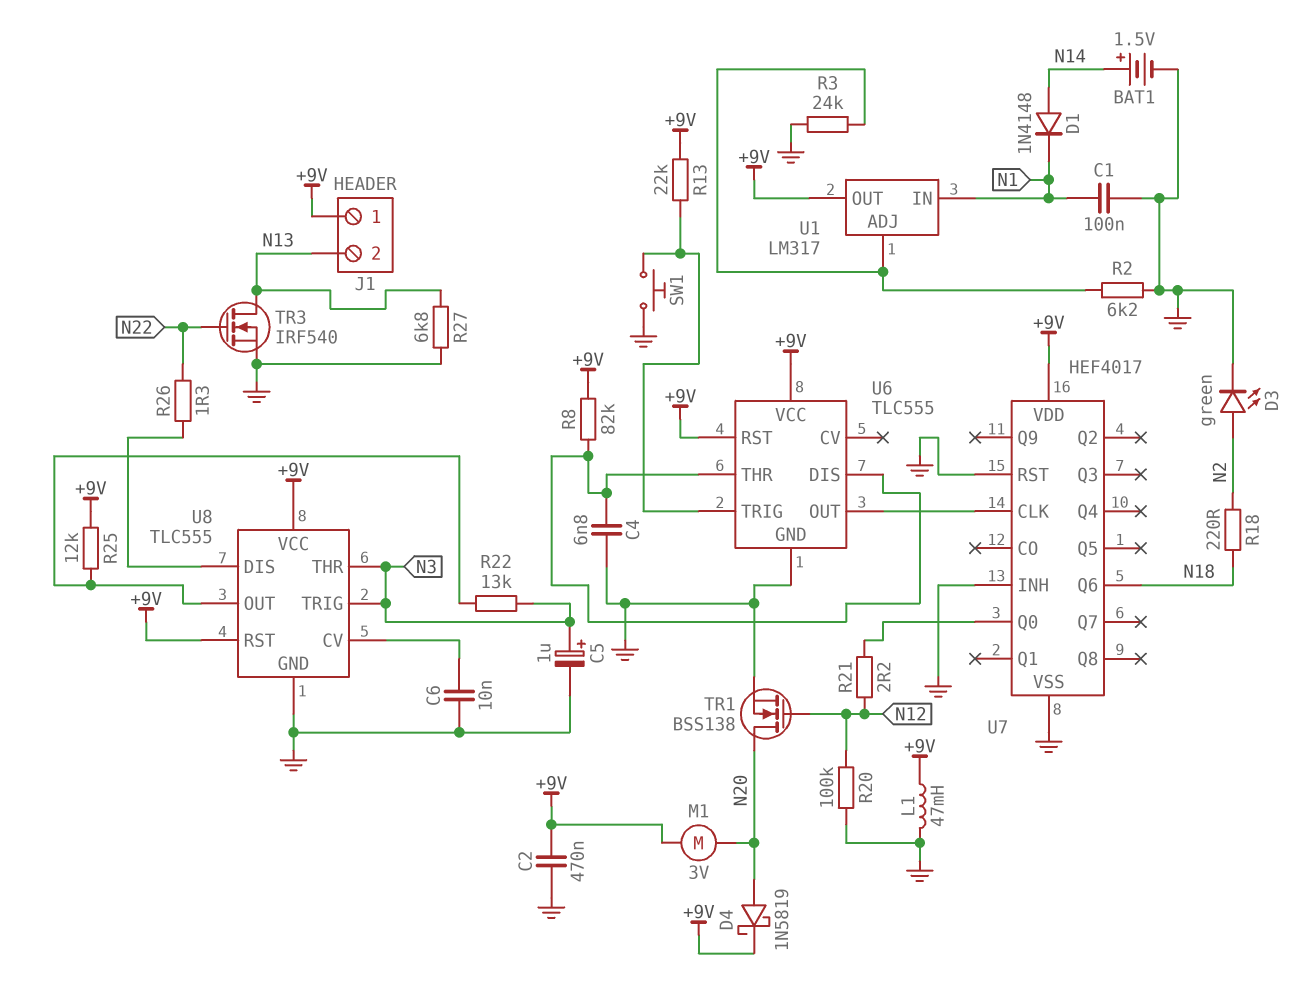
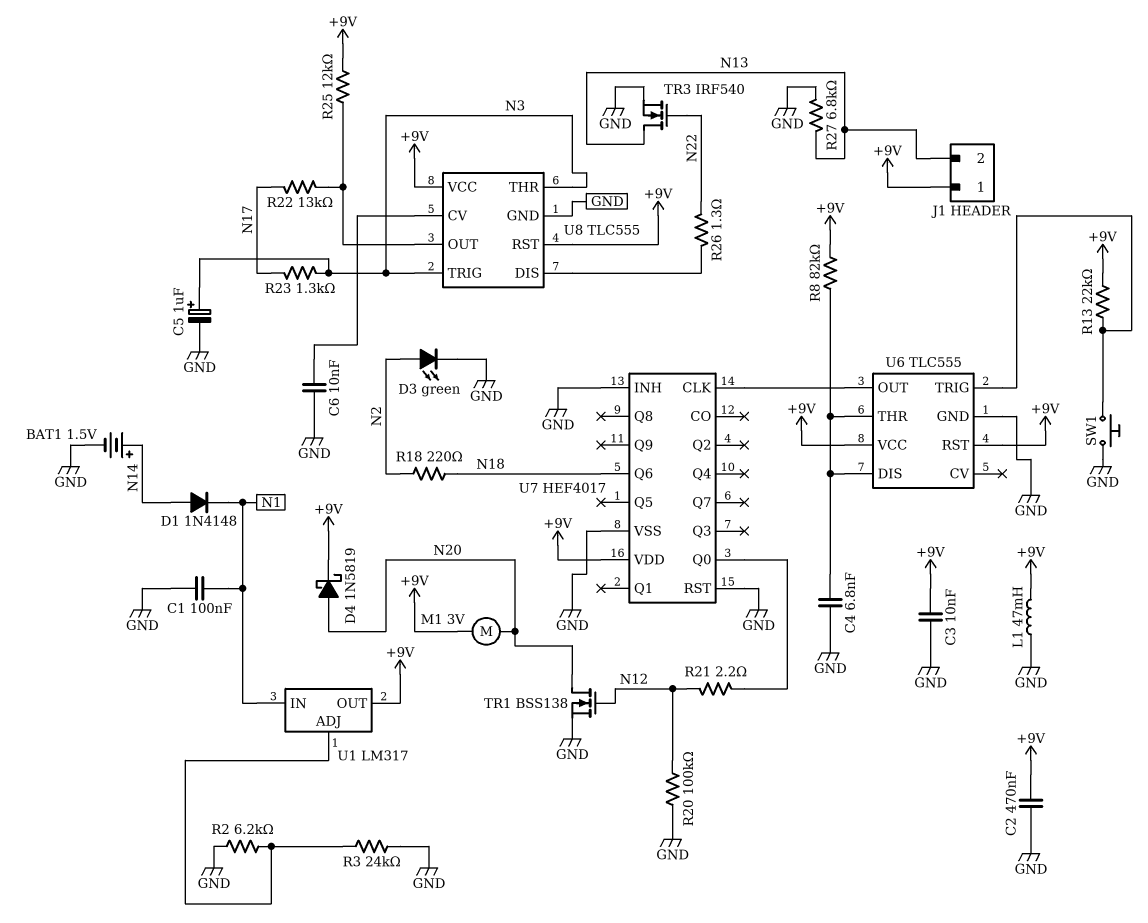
C3: none -> 10nF (+9V, GND)
R22: 13k (N3, U8/OUT) -> 13k (N17, U8/OUT)
R23: none -> 1.3k (N3, N17)

